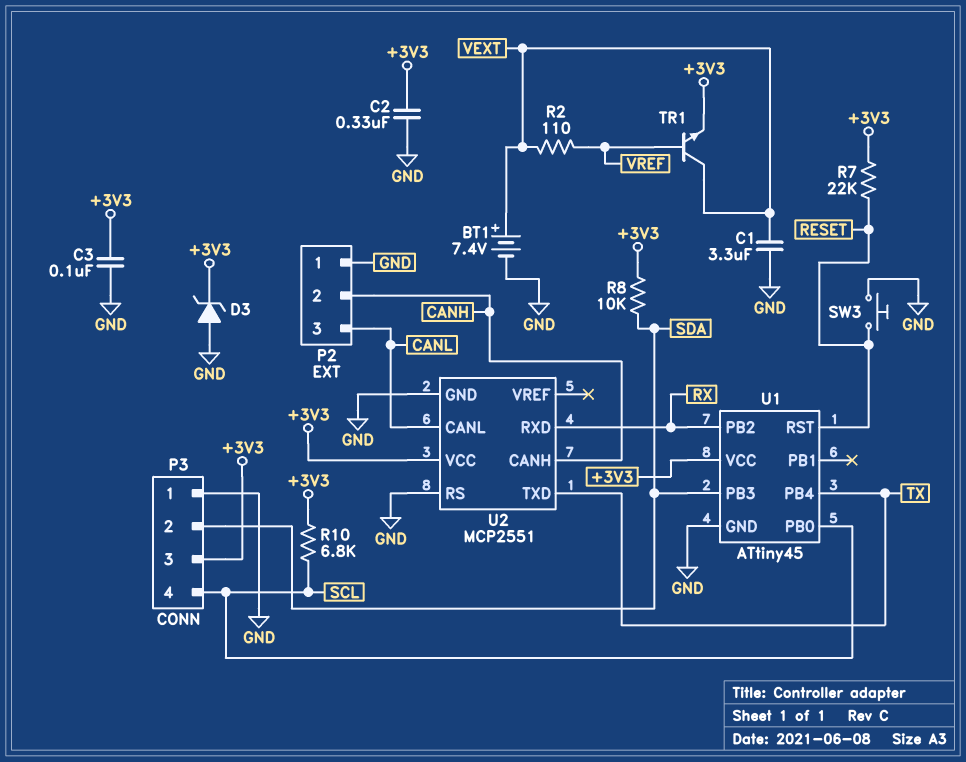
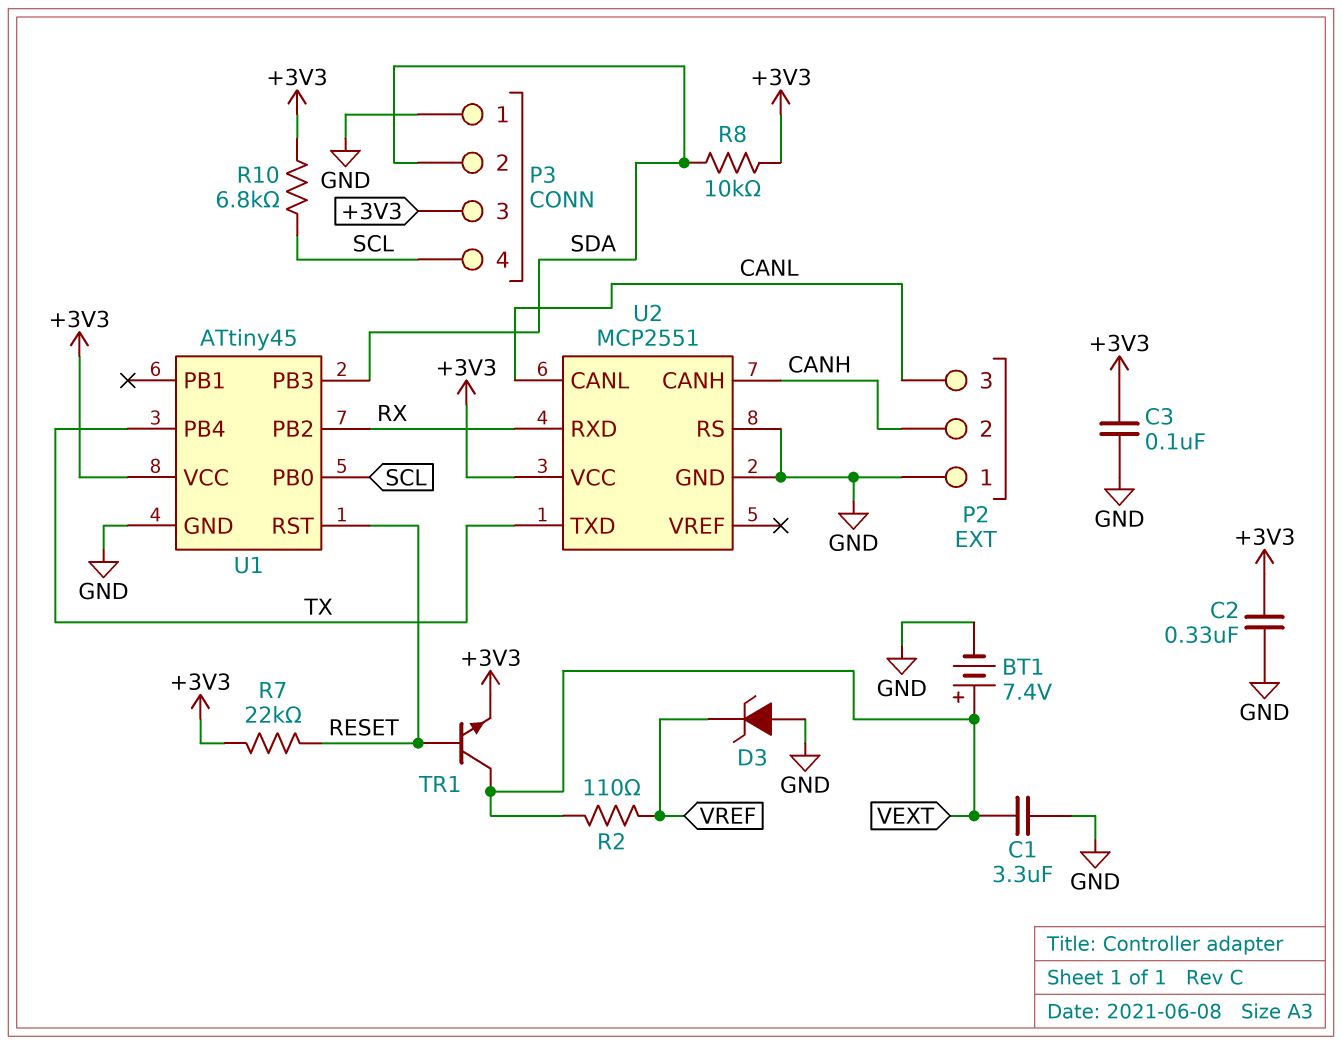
D3: zener (A GND, K +3V3) -> zener (A GND, K VREF)
SW3: button (GND, RESET) -> none
TR1: NPN (B VREF, C VEXT, E +3V3) -> NPN (B RESET, C VEXT, E +3V3)

